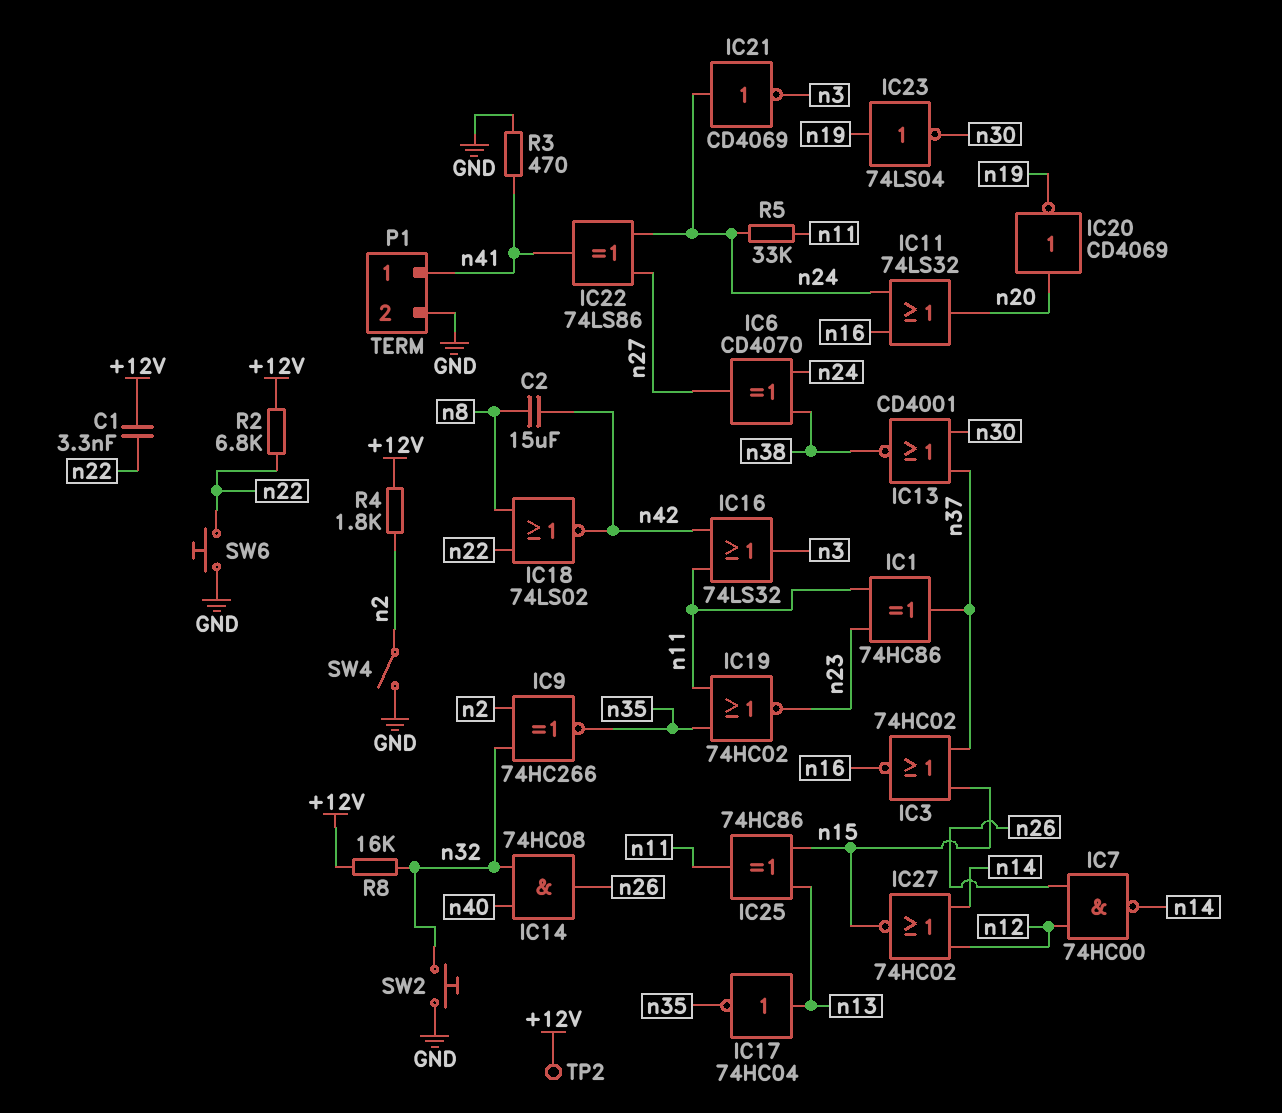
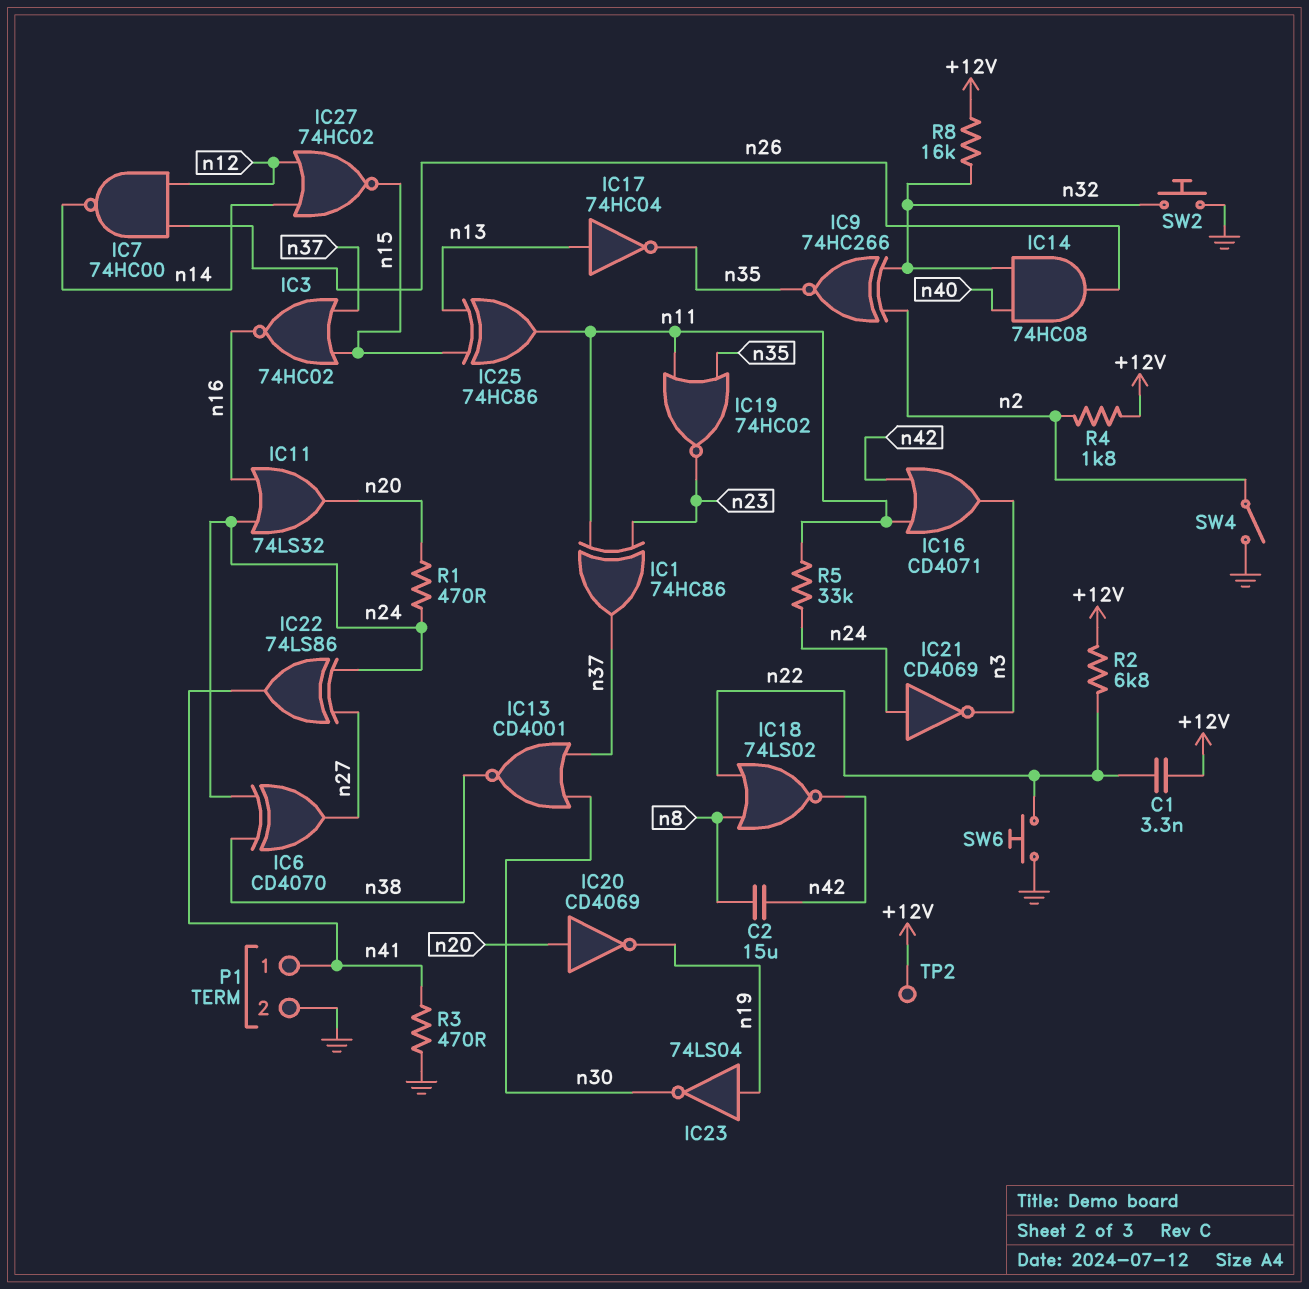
IC16: OR 74LS32 (in n11, in n42, out n3) -> OR CD4071 (in n11, in n42, out n3)
R1: none -> 470 (n20, n24)

